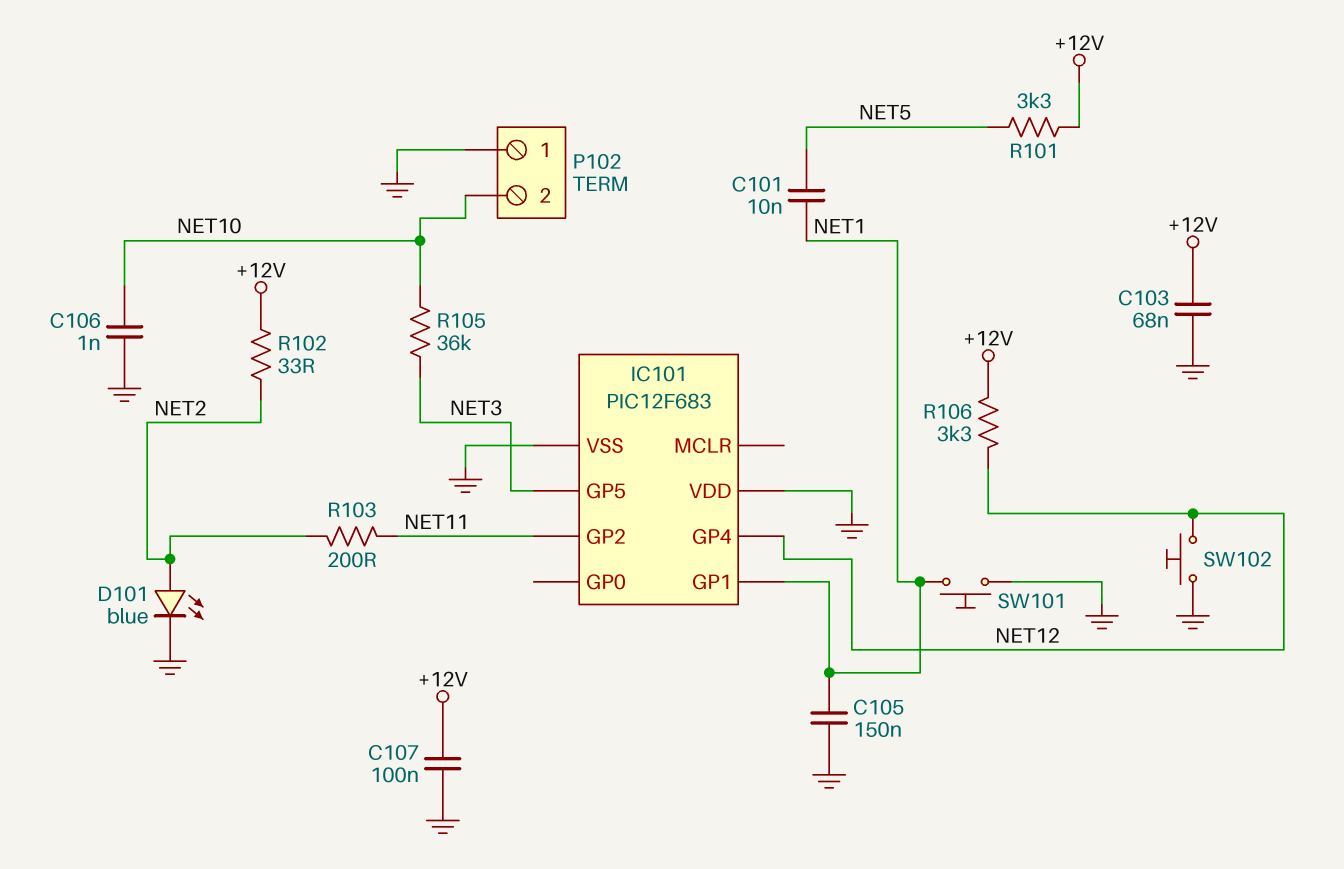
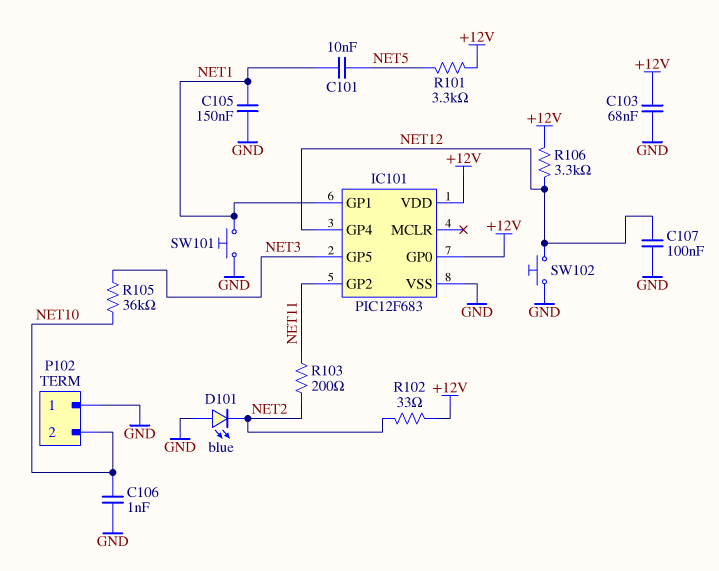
C107: 100nF (+12V, GND) -> 100nF (GND, NET12)
D101: LED blue (A NET2, K GND) -> LED blue (A GND, K NET2)
IC101 pin GP0: none -> +12V
IC101 pin VDD: GND -> +12V

